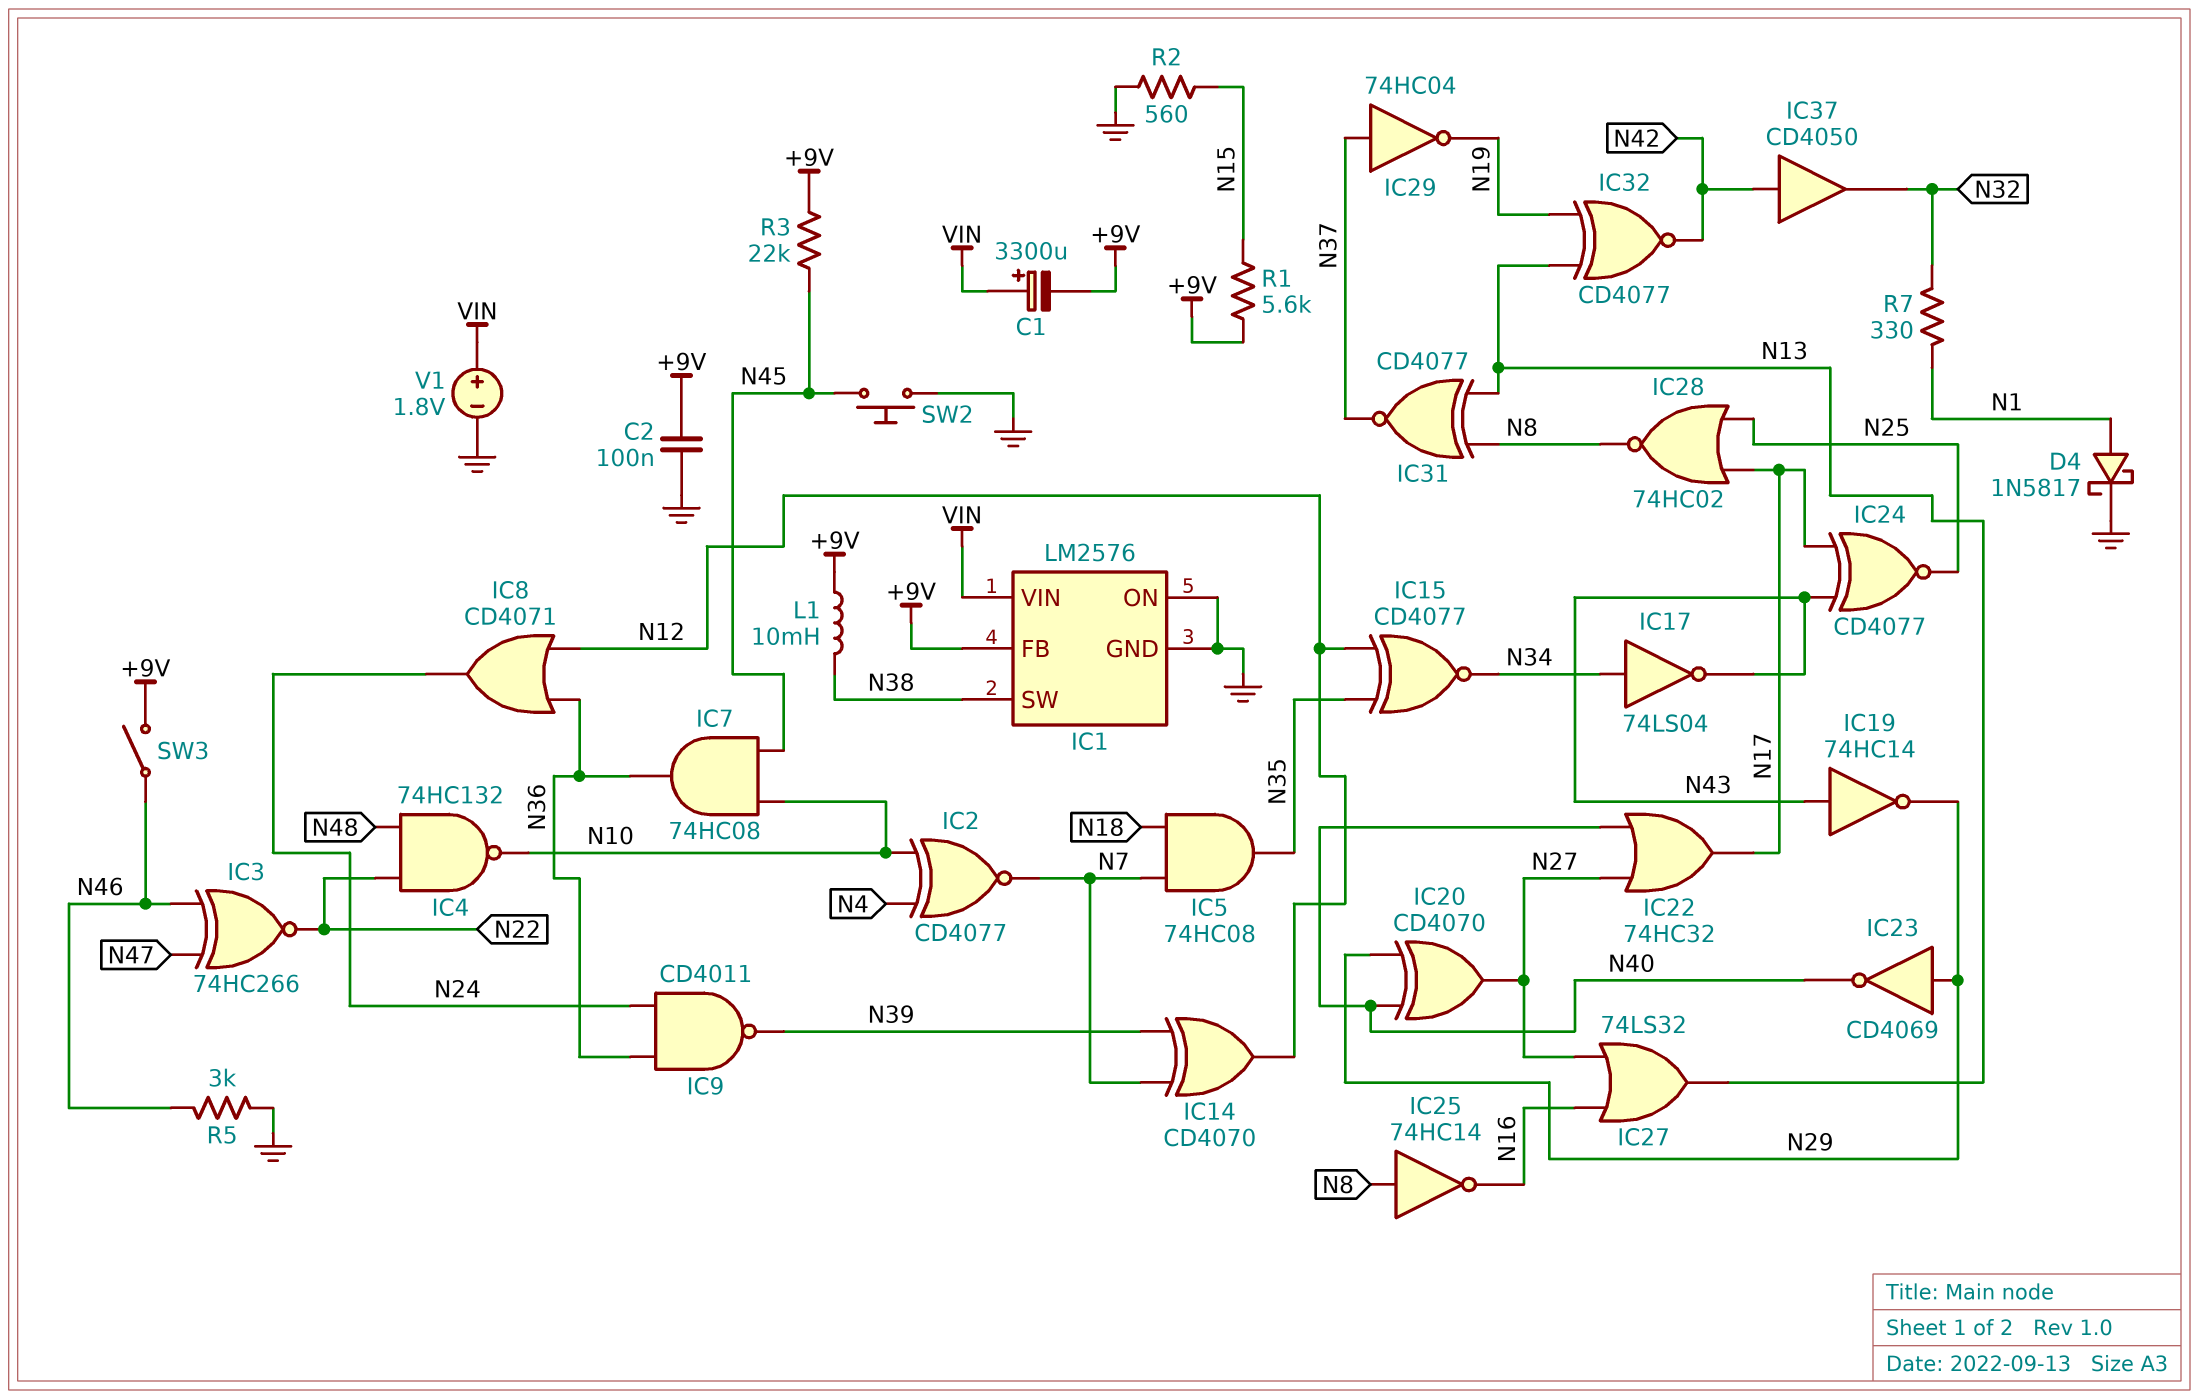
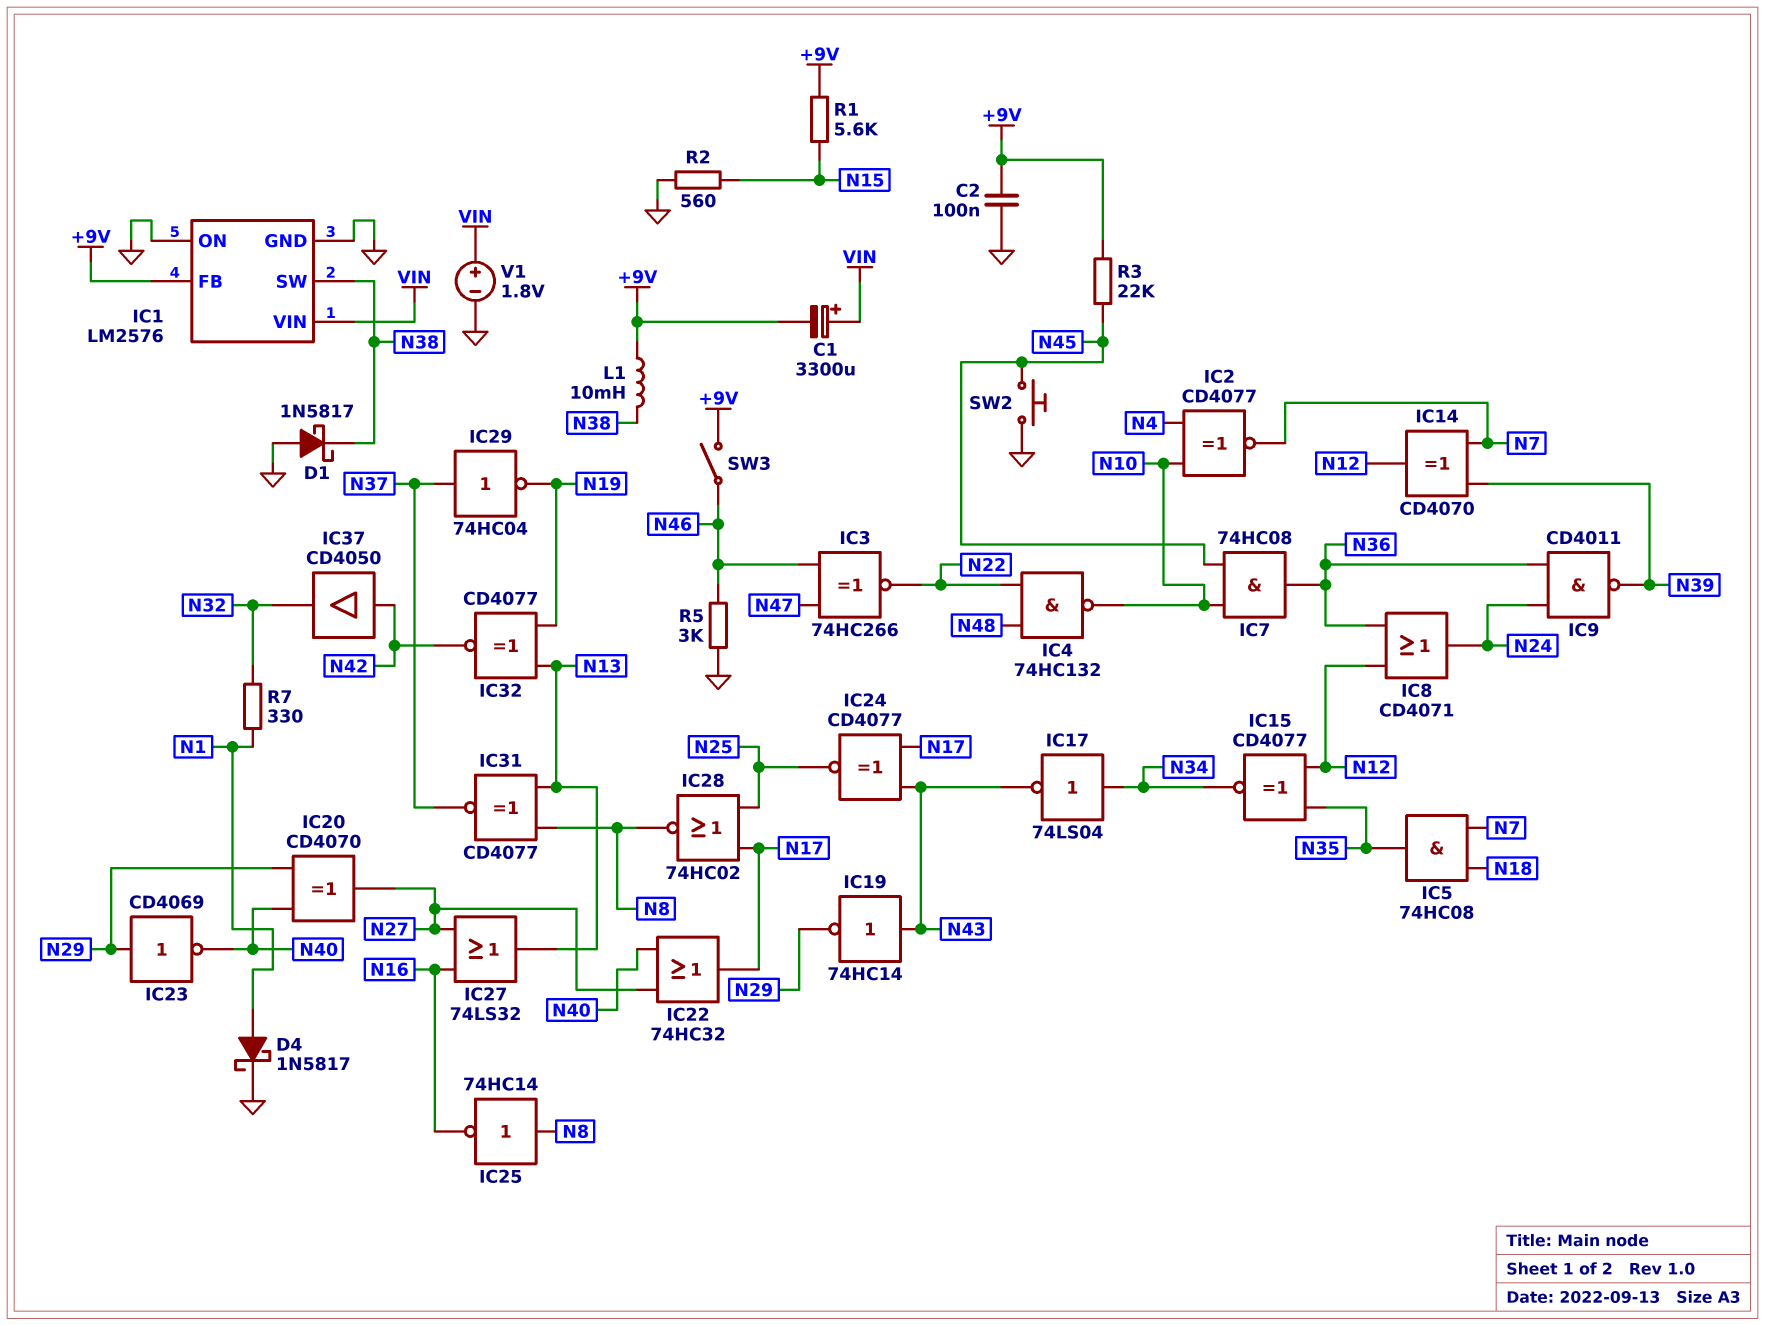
D1: none -> schottky 1N5817 (A GND, K N38)

